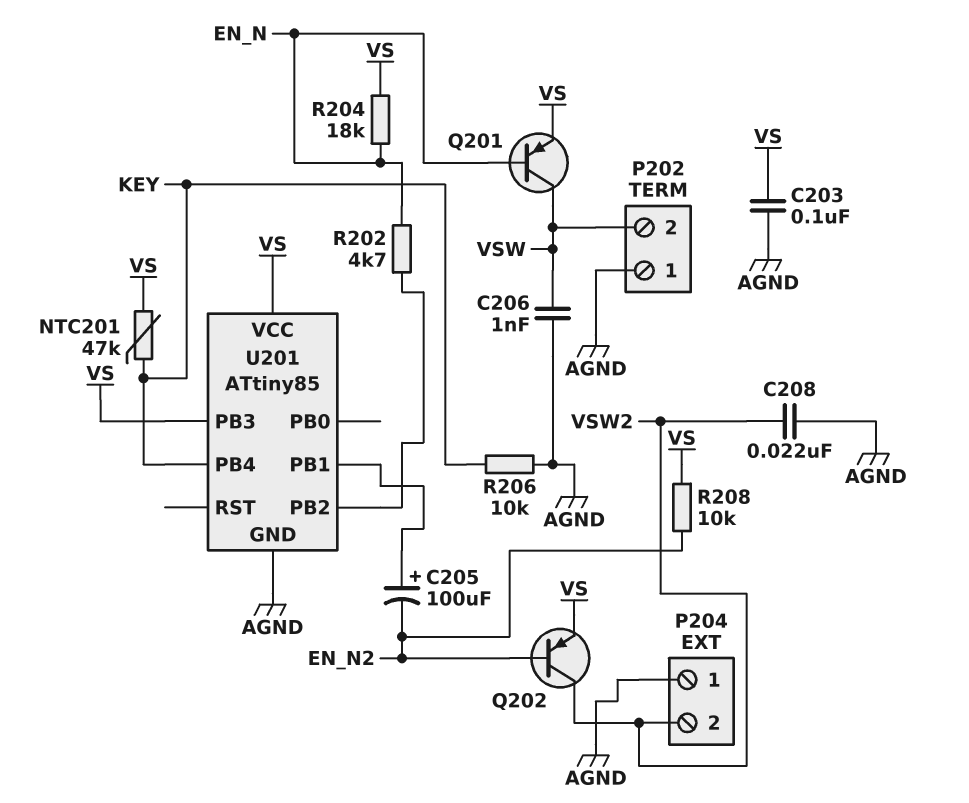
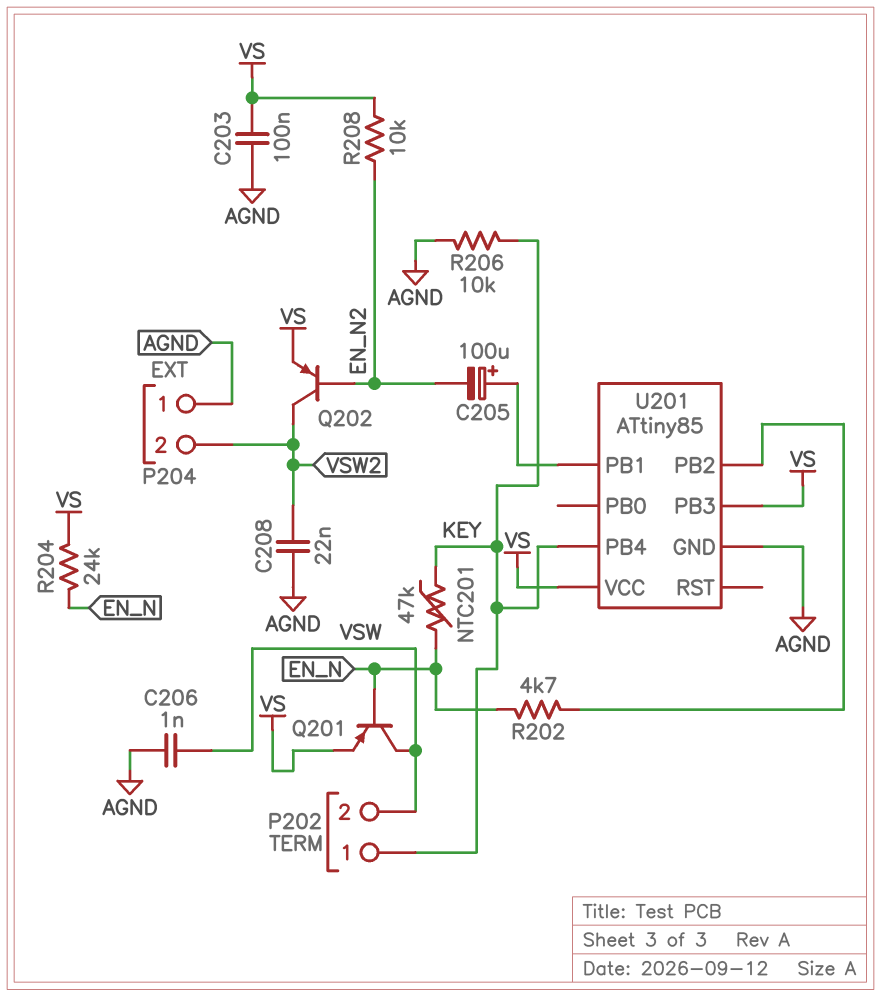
NTC201: 47k (KEY, VS) -> 47k (EN_N, KEY)
P202 pin 1: AGND -> KEY
R204: 18k (EN_N, VS) -> 24k (EN_N, VS)

